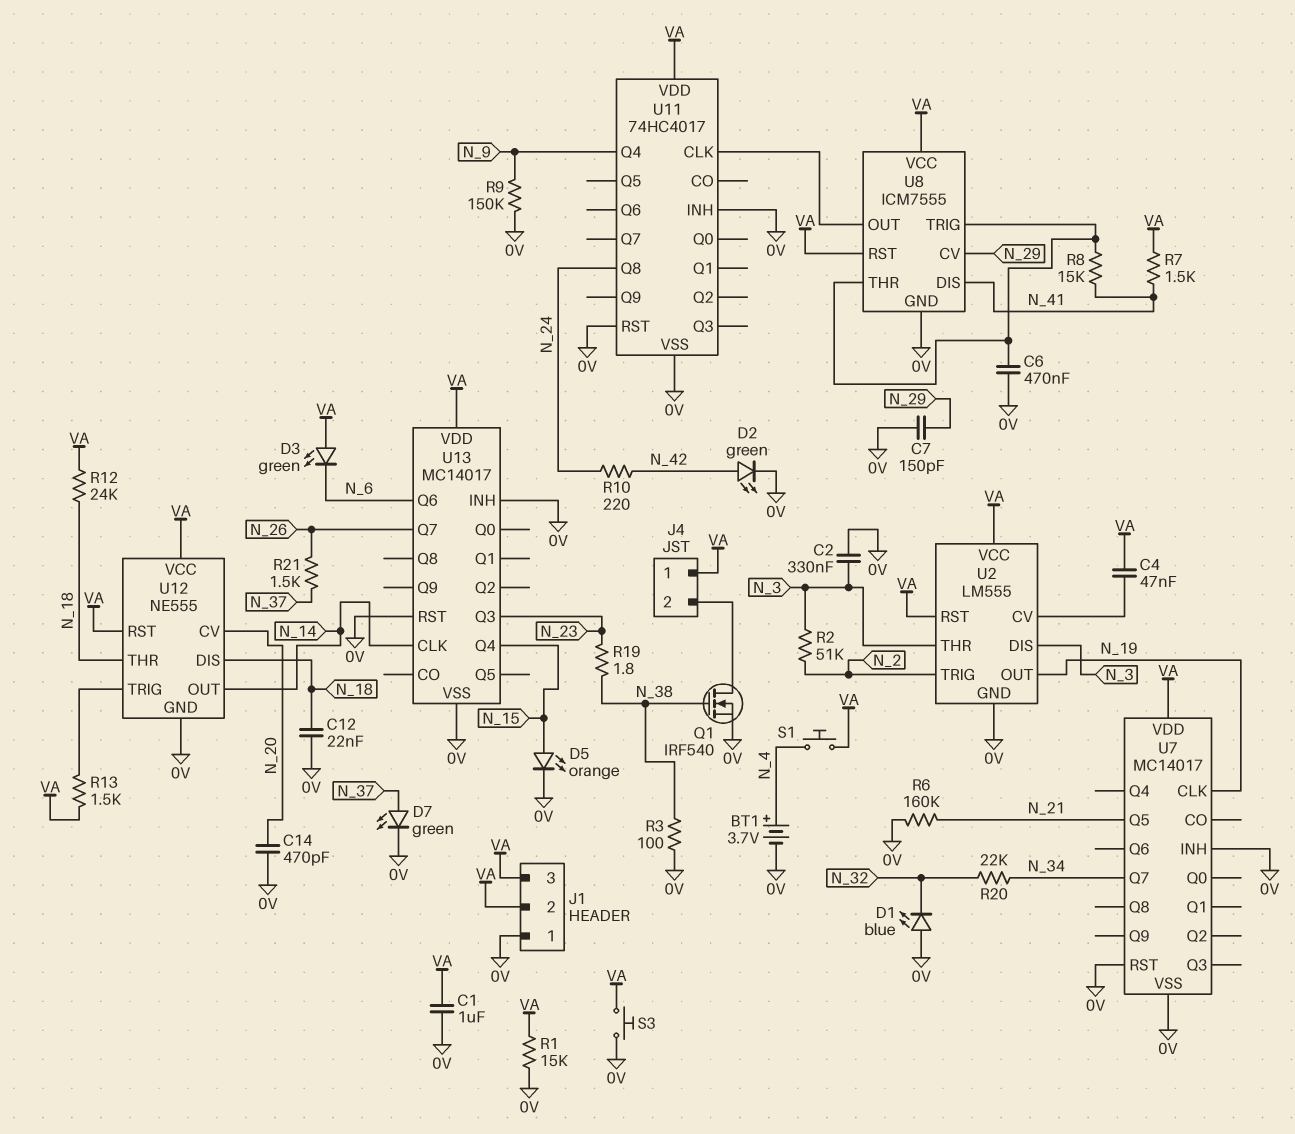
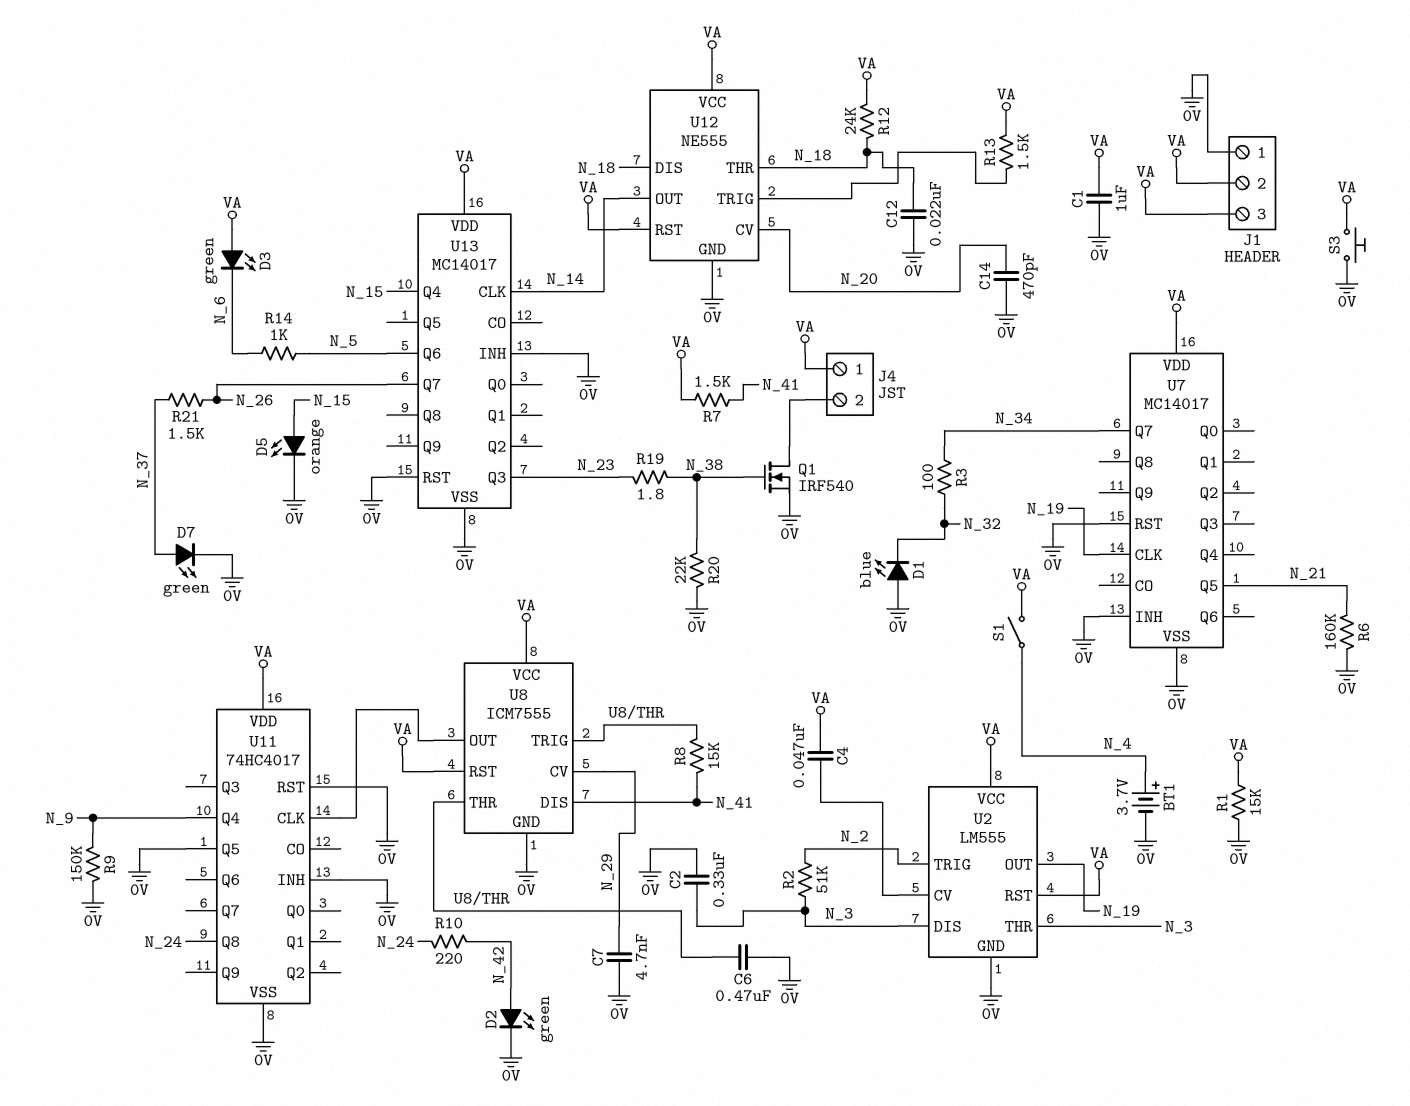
C7: 150pF (0V, N_29) -> 4.7nF (0V, N_29)
R3: 100 (0V, N_38) -> 100 (N_32, N_34)
R14: none -> 1k (N_5, N_6)
R20: 22k (N_32, N_34) -> 22k (0V, N_38)
S1: button (N_4, VA) -> switch (N_4, VA)
U11 pin Q5: none -> 0V
U13 pin Q6: N_6 -> N_5

